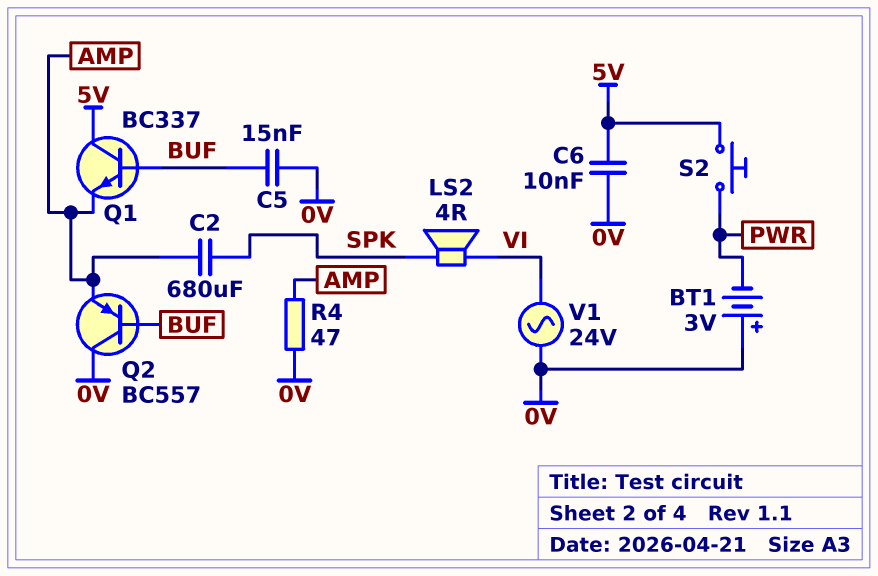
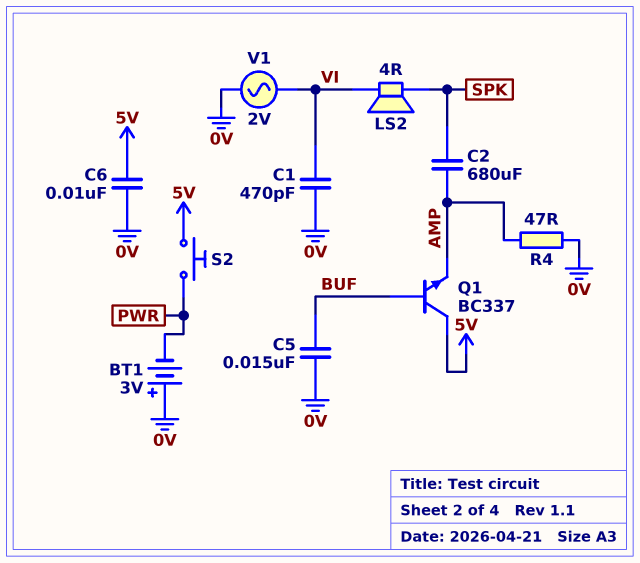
C1: none -> 470pF (0V, VI)
Q2: PNP BC557 (B BUF, C 0V, E AMP) -> none
V1: AC 24V (0V, VI) -> AC 2V (0V, VI)

